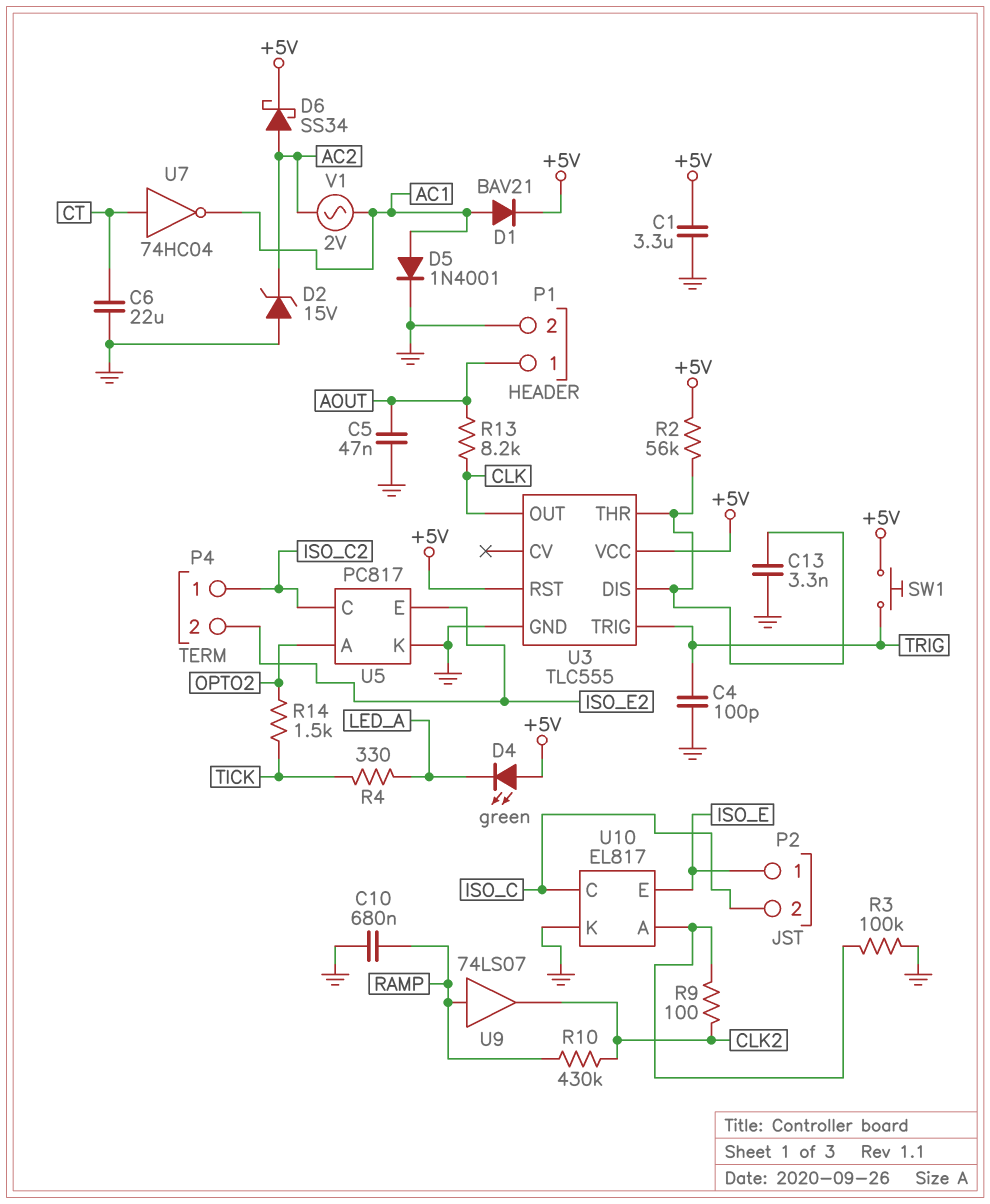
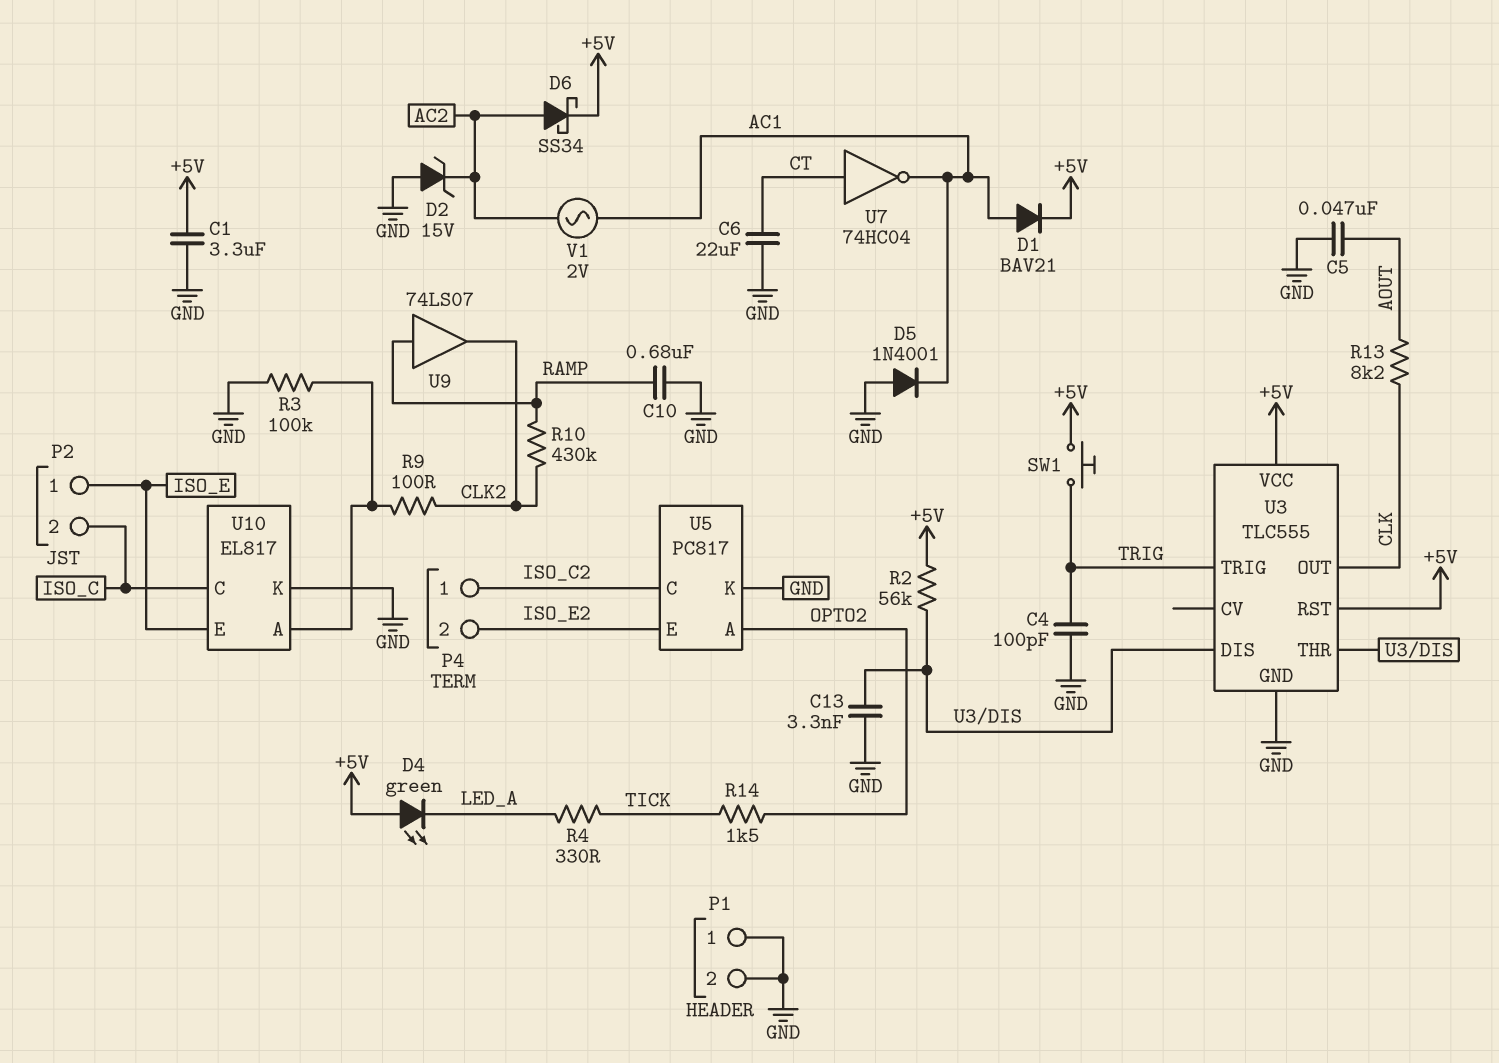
D5: diode 1N4001 (A AC1, K GND) -> diode 1N4001 (A GND, K AC1)
P1 pin 1: AOUT -> GND

